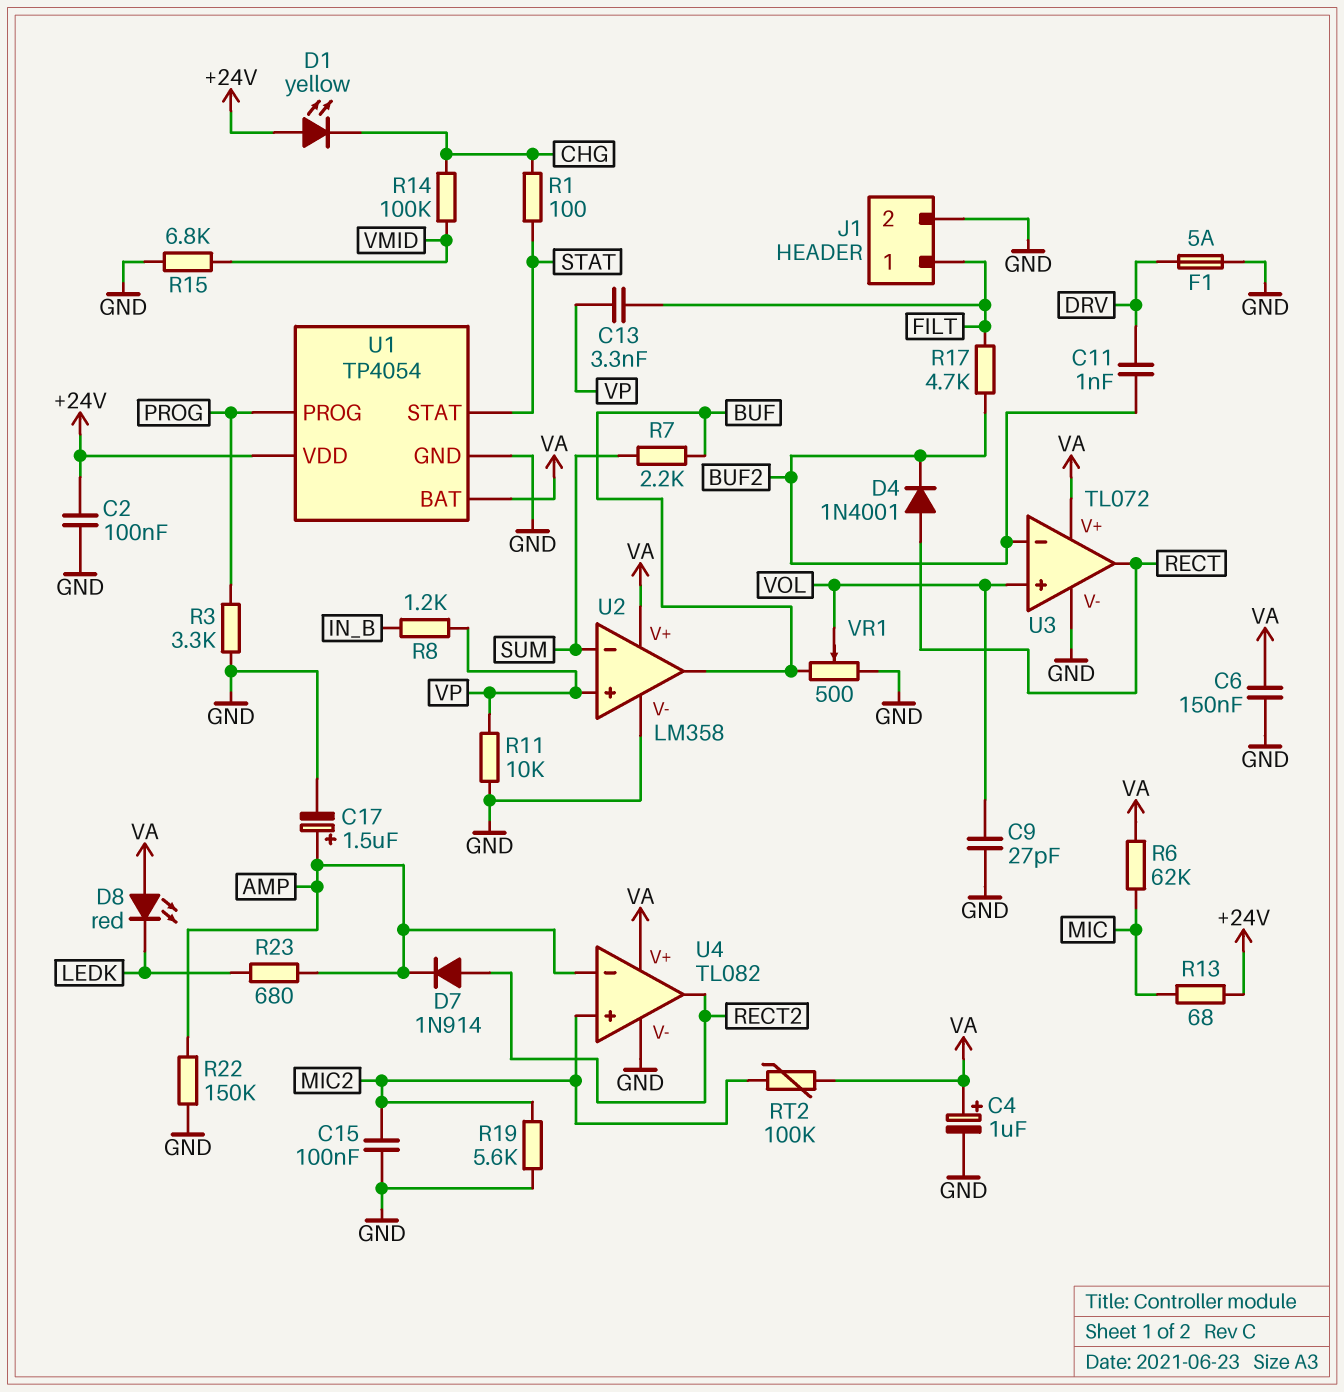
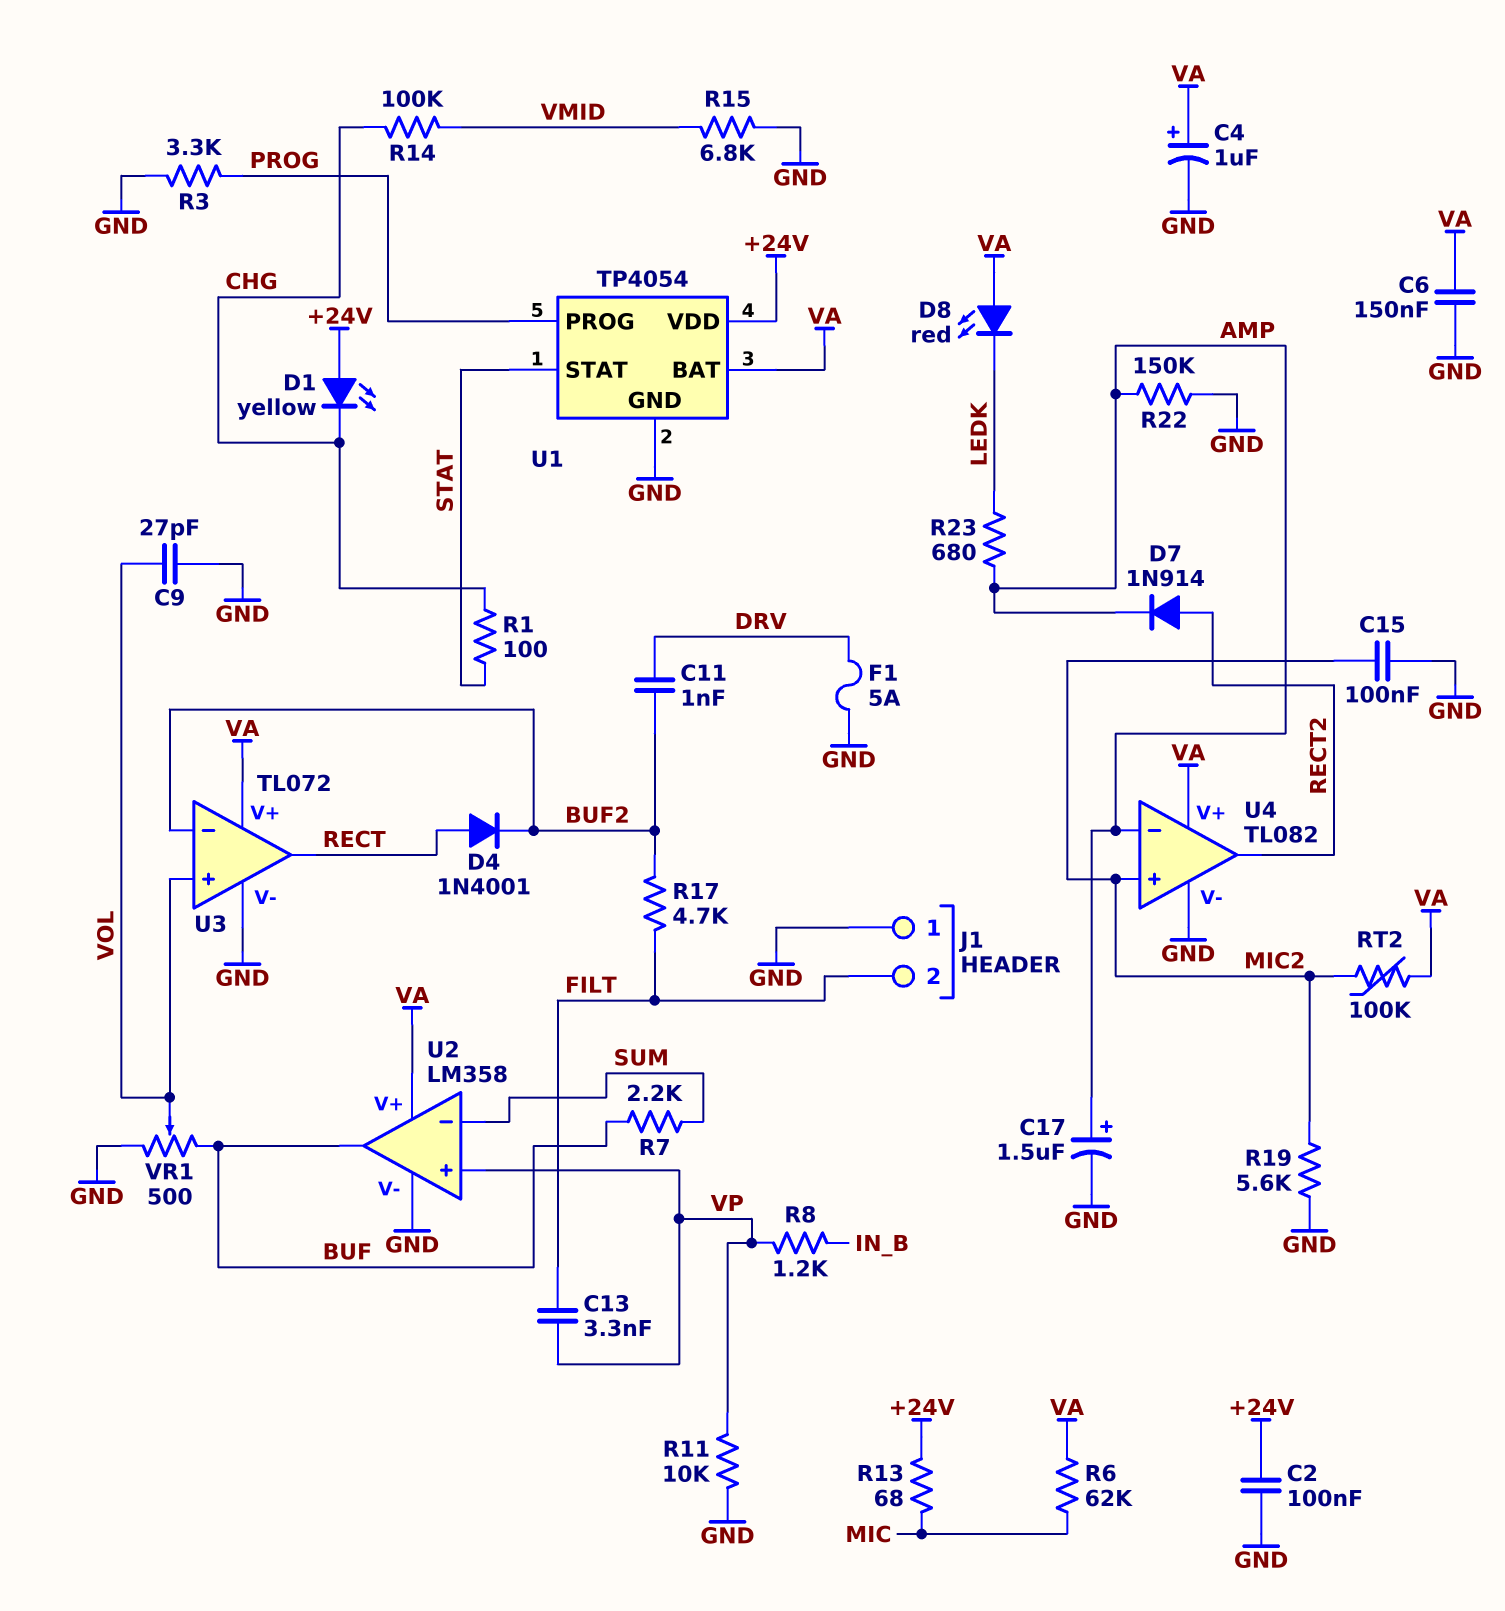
J1 pin 1: FILT -> GND
J1 pin 2: GND -> FILT

